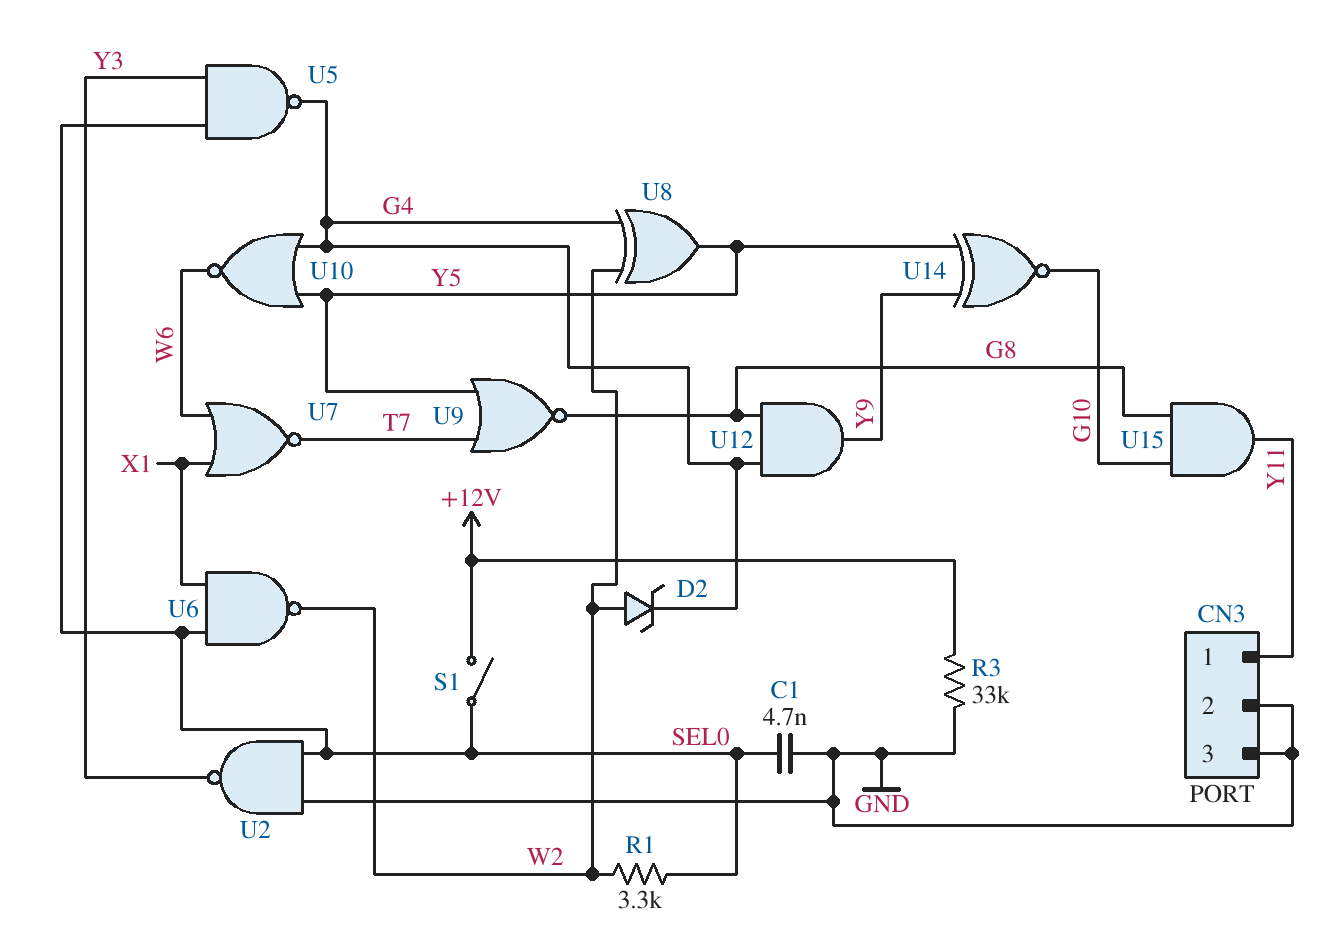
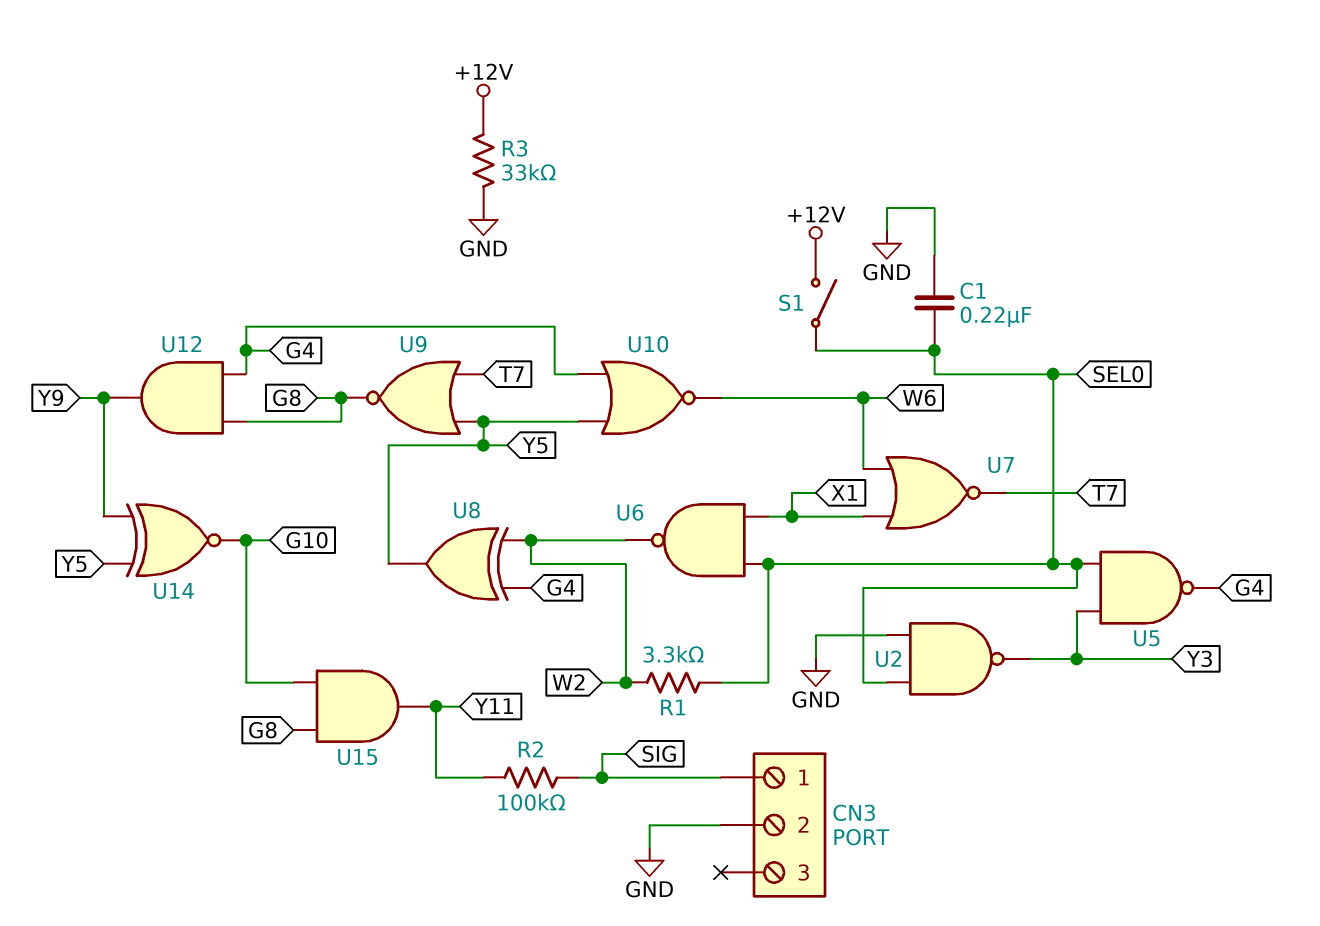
C1: 4.7nF (GND, SEL0) -> 220nF (GND, SEL0)
CN3 pin 1: Y11 -> SIG
CN3 pin 3: GND -> none
D2: zener (A W2, K G4) -> none
R2: none -> 100k (SIG, Y11)

